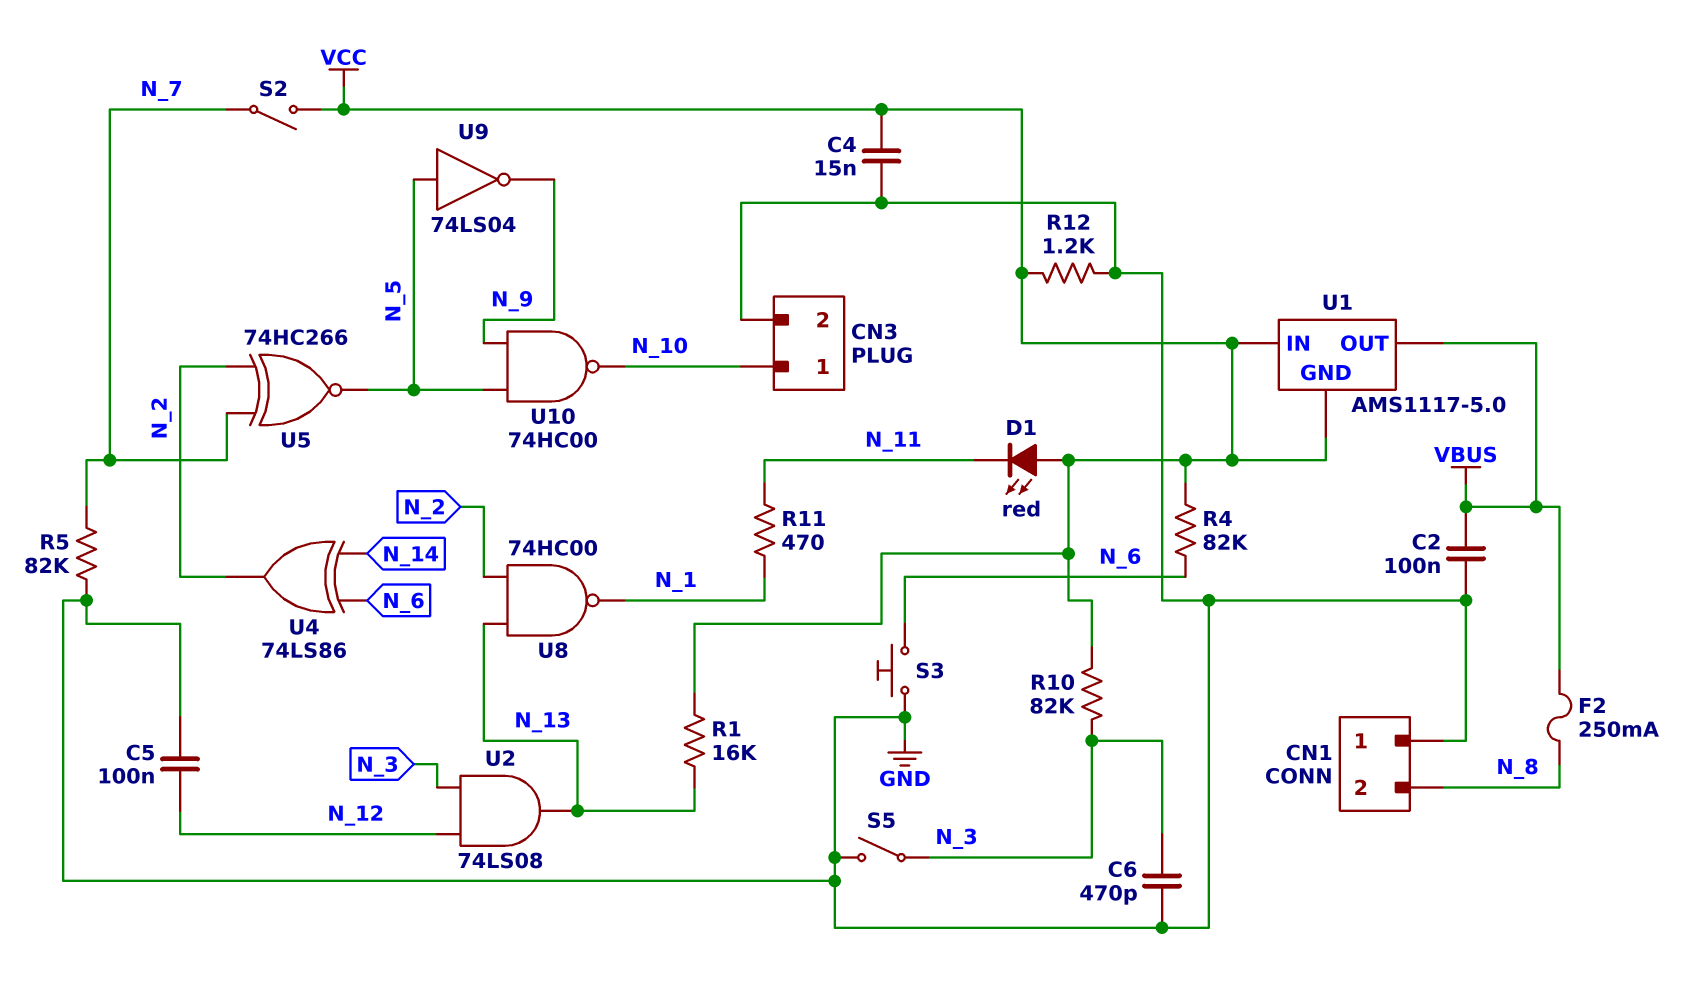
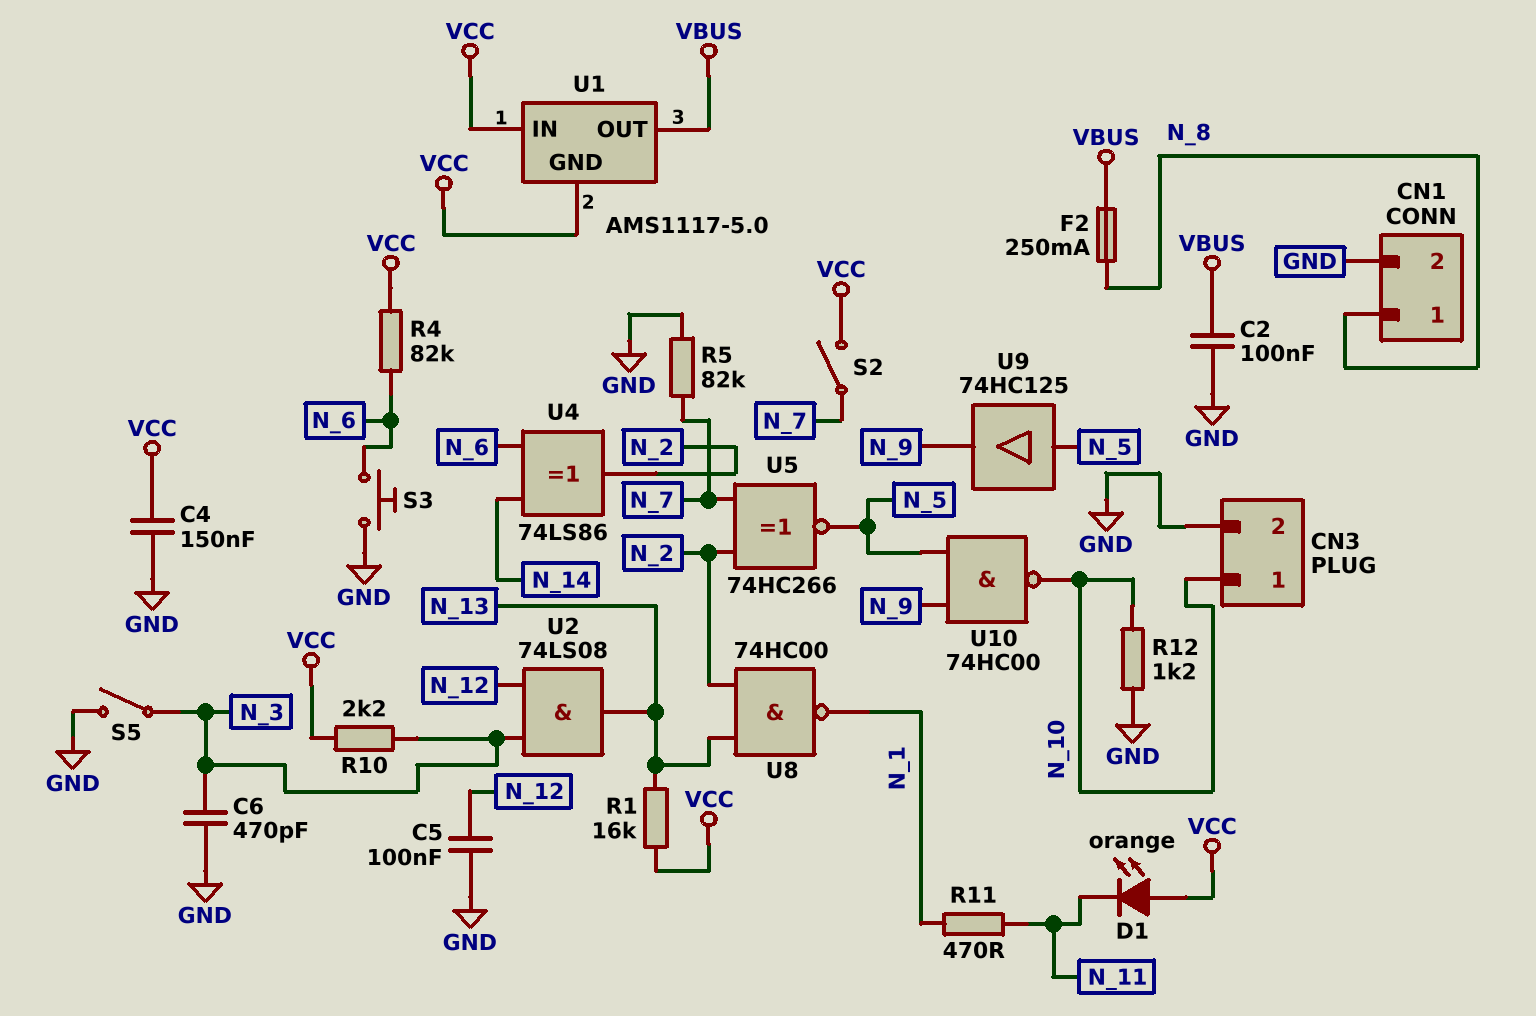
C4: 15nF (GND, VCC) -> 150nF (GND, VCC)
CN1 pin 1: GND -> N_8
CN1 pin 2: N_8 -> GND
D1: LED red (A VCC, K N_11) -> LED orange (A VCC, K N_11)
R10: 82k (N_3, VCC) -> 2.2k (N_3, VCC)
R12: 1.2k (GND, VCC) -> 1.2k (GND, N_10)
U9: NOT 74LS04 (in N_5, out N_9) -> buffer 74HC125 (in N_5, out N_9)

